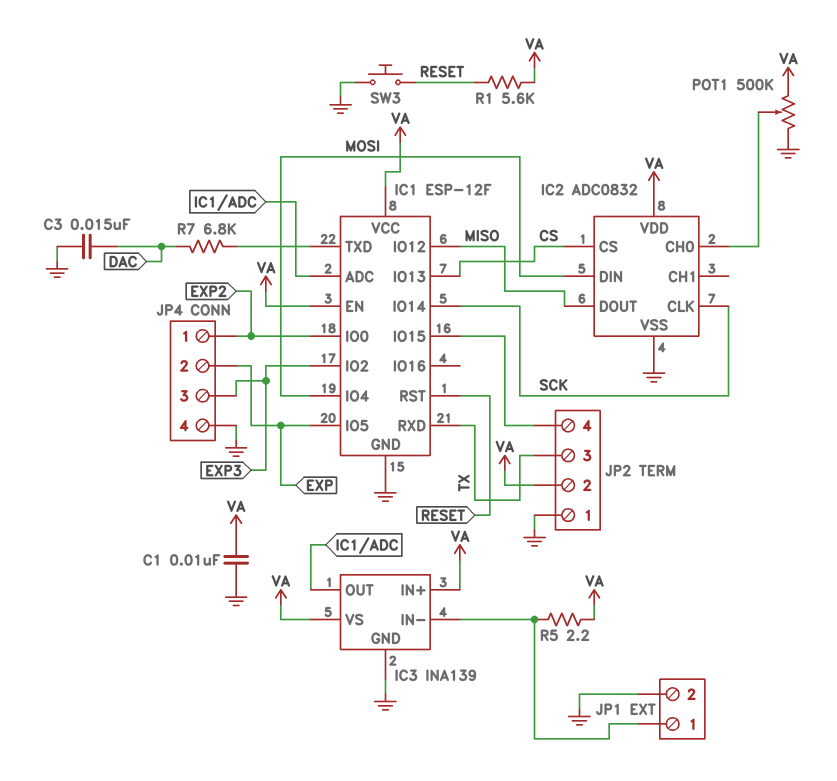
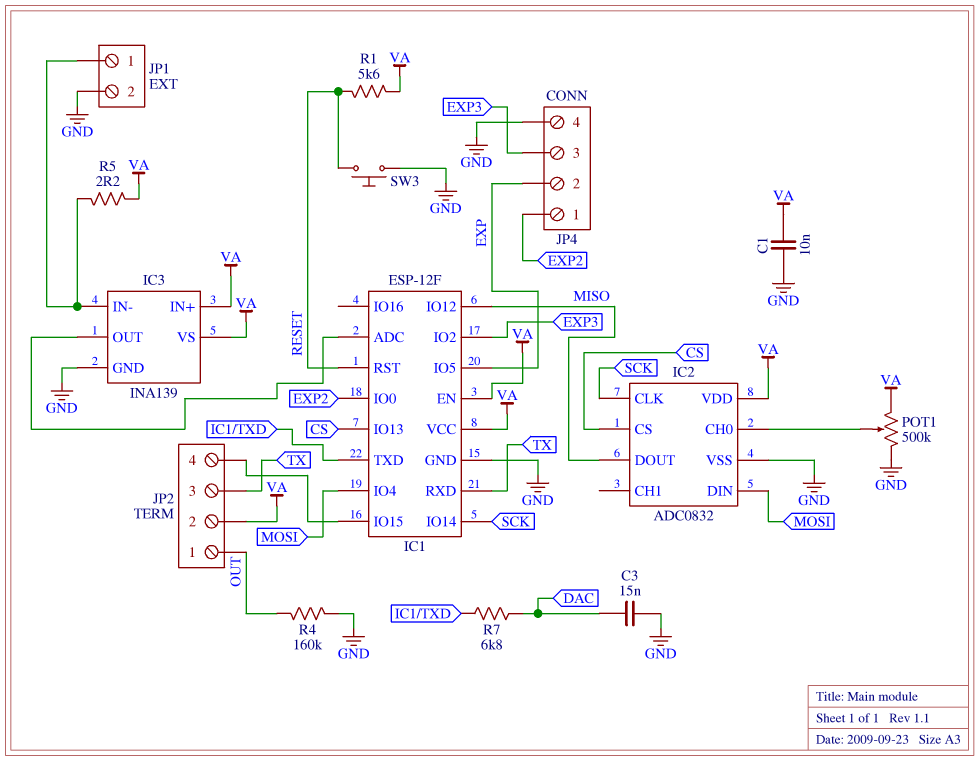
JP2 pin 1: GND -> OUT
R4: none -> 160k (GND, OUT)

